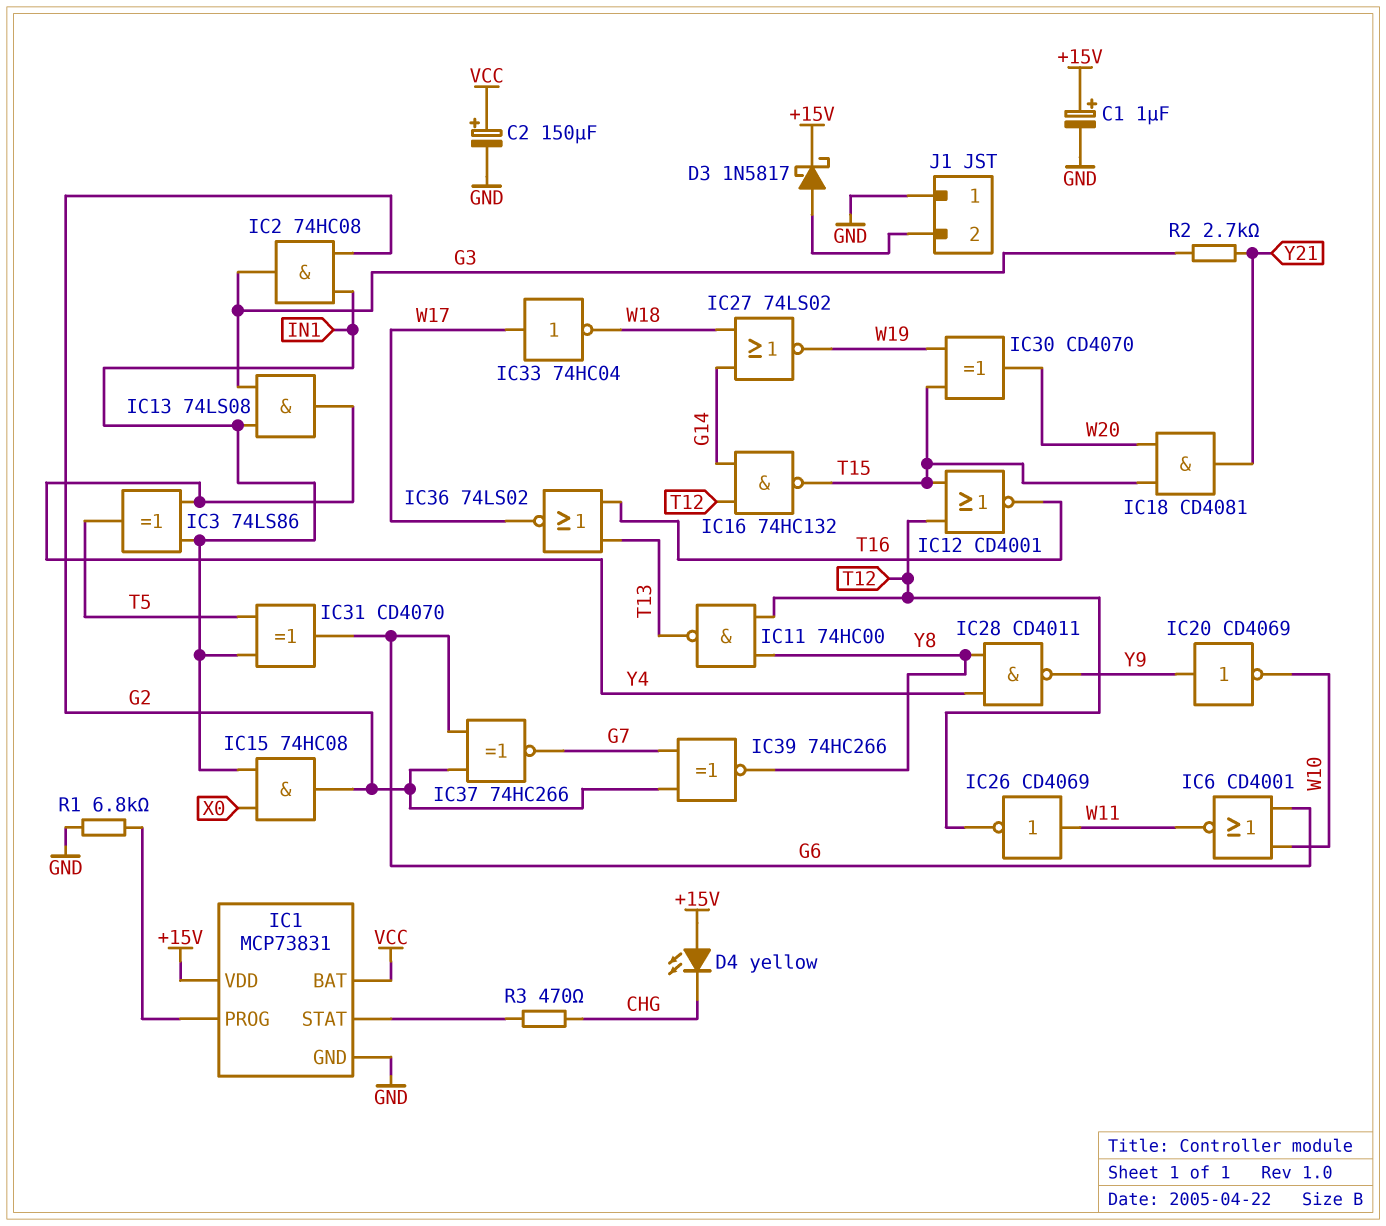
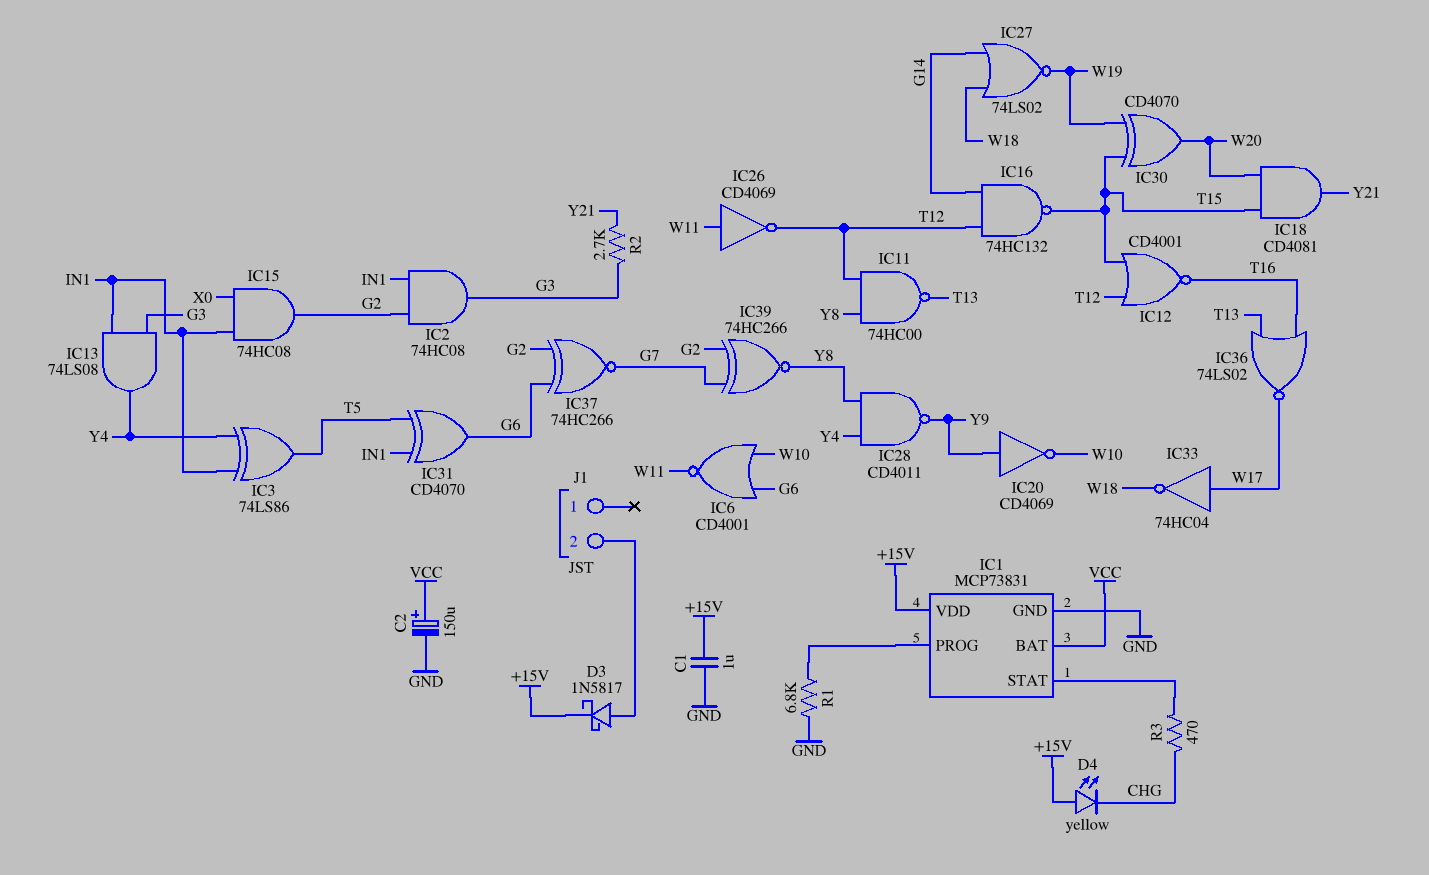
C1: 1uF (plus +15V, minus GND) -> 1uF (+15V, GND)
J1 pin 1: GND -> none

